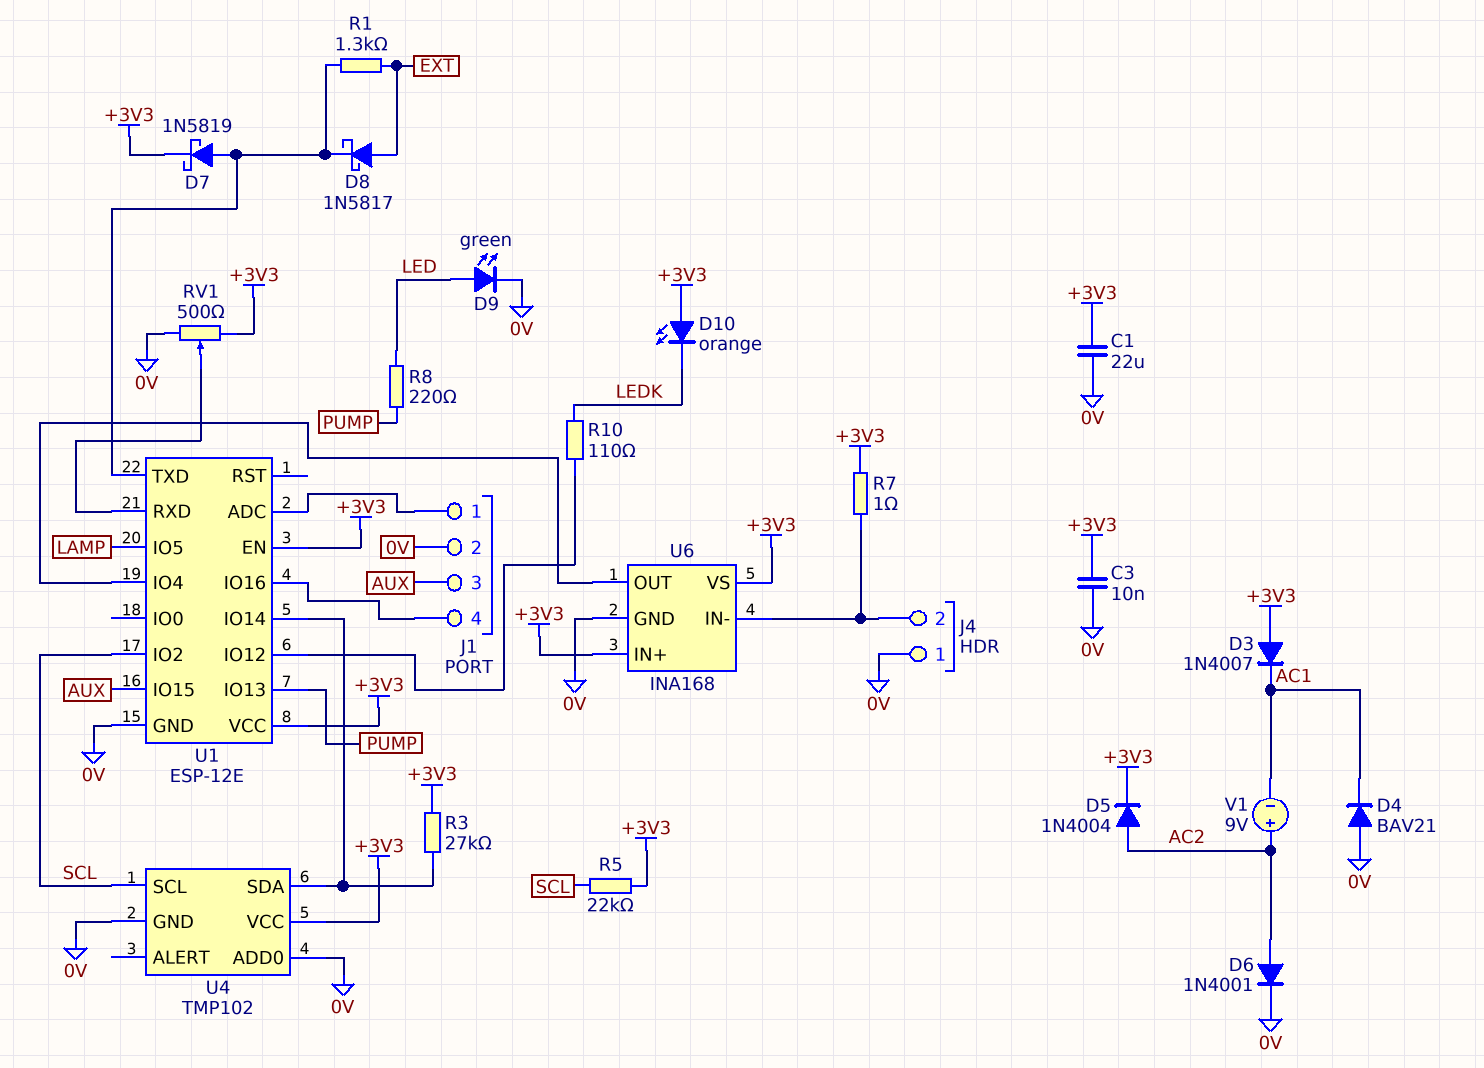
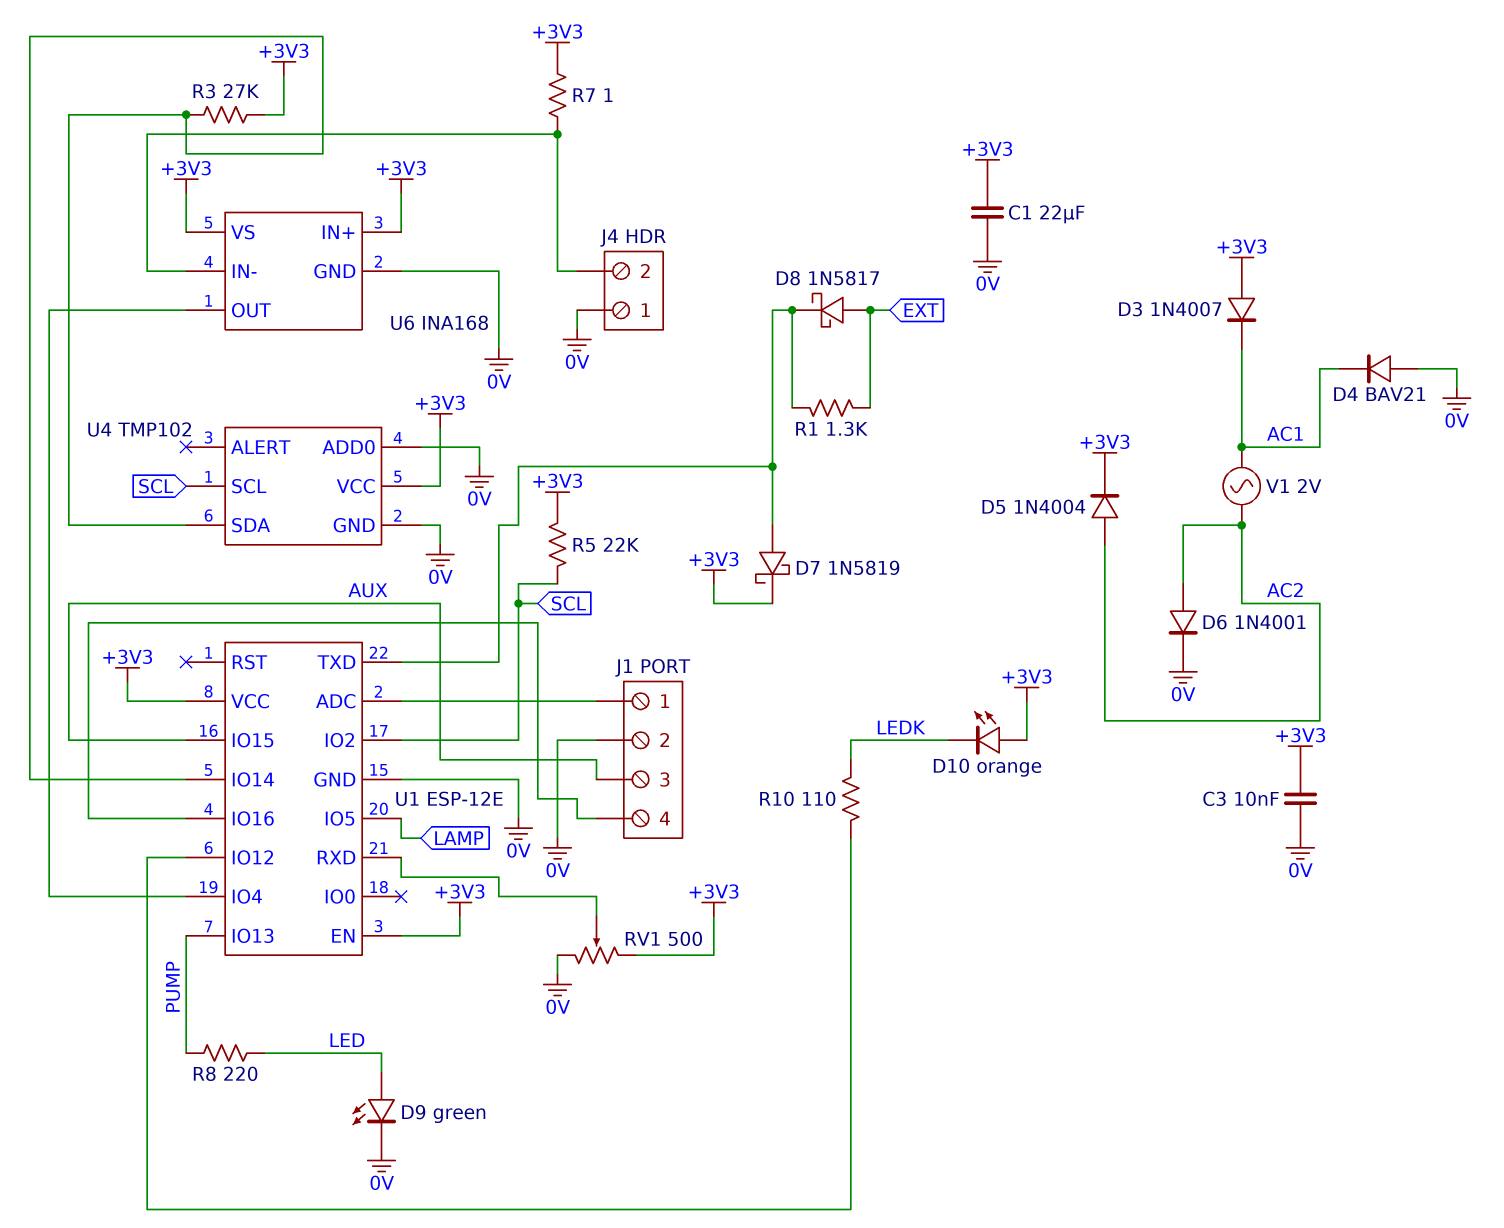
V1: 9V (plus AC2, minus AC1) -> AC 2V (AC1, AC2)

